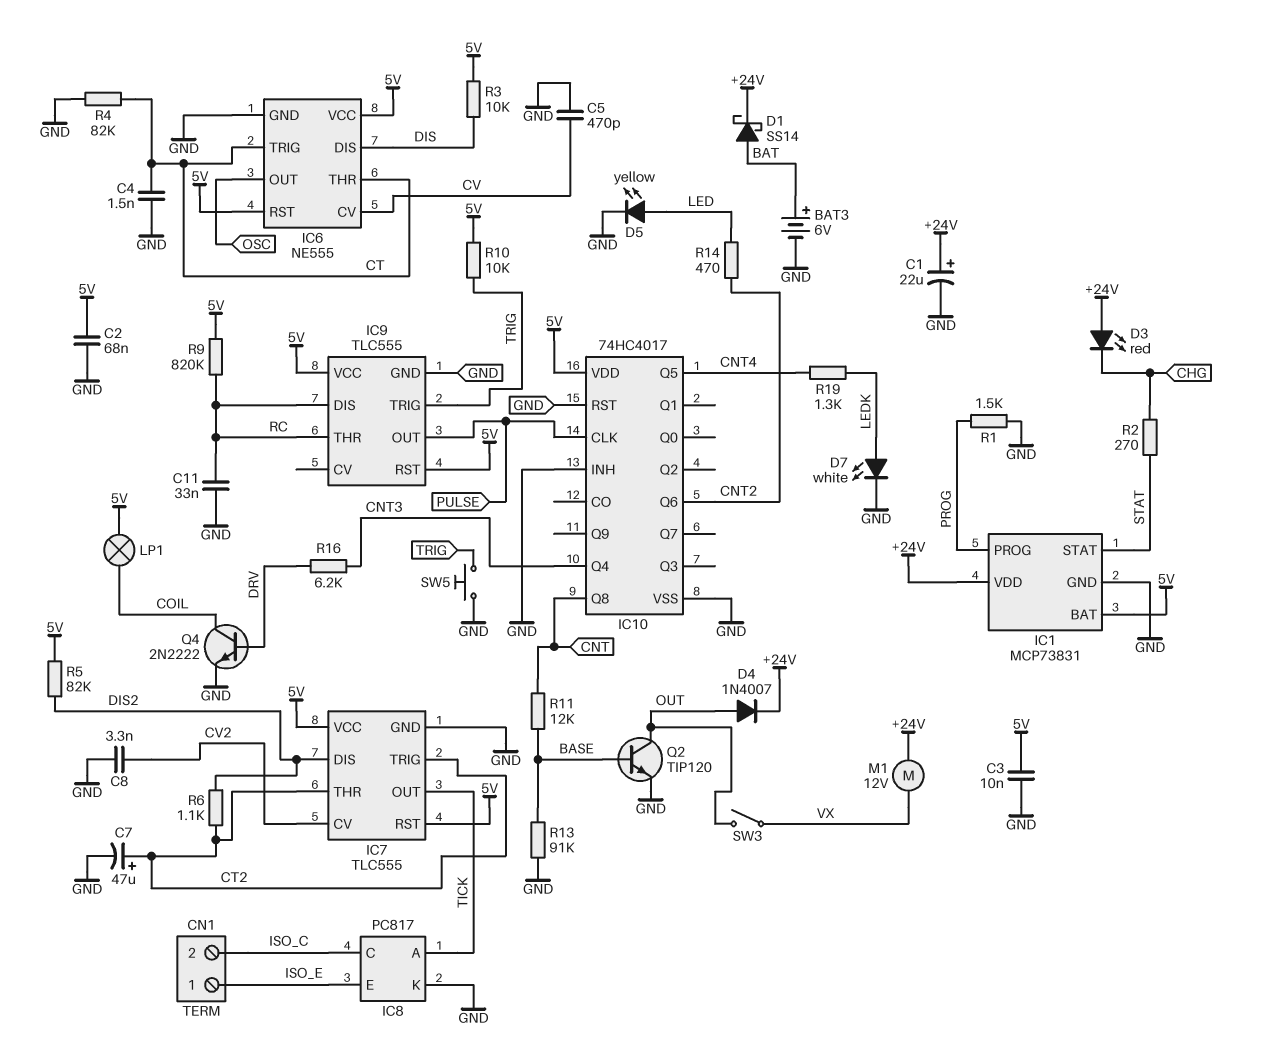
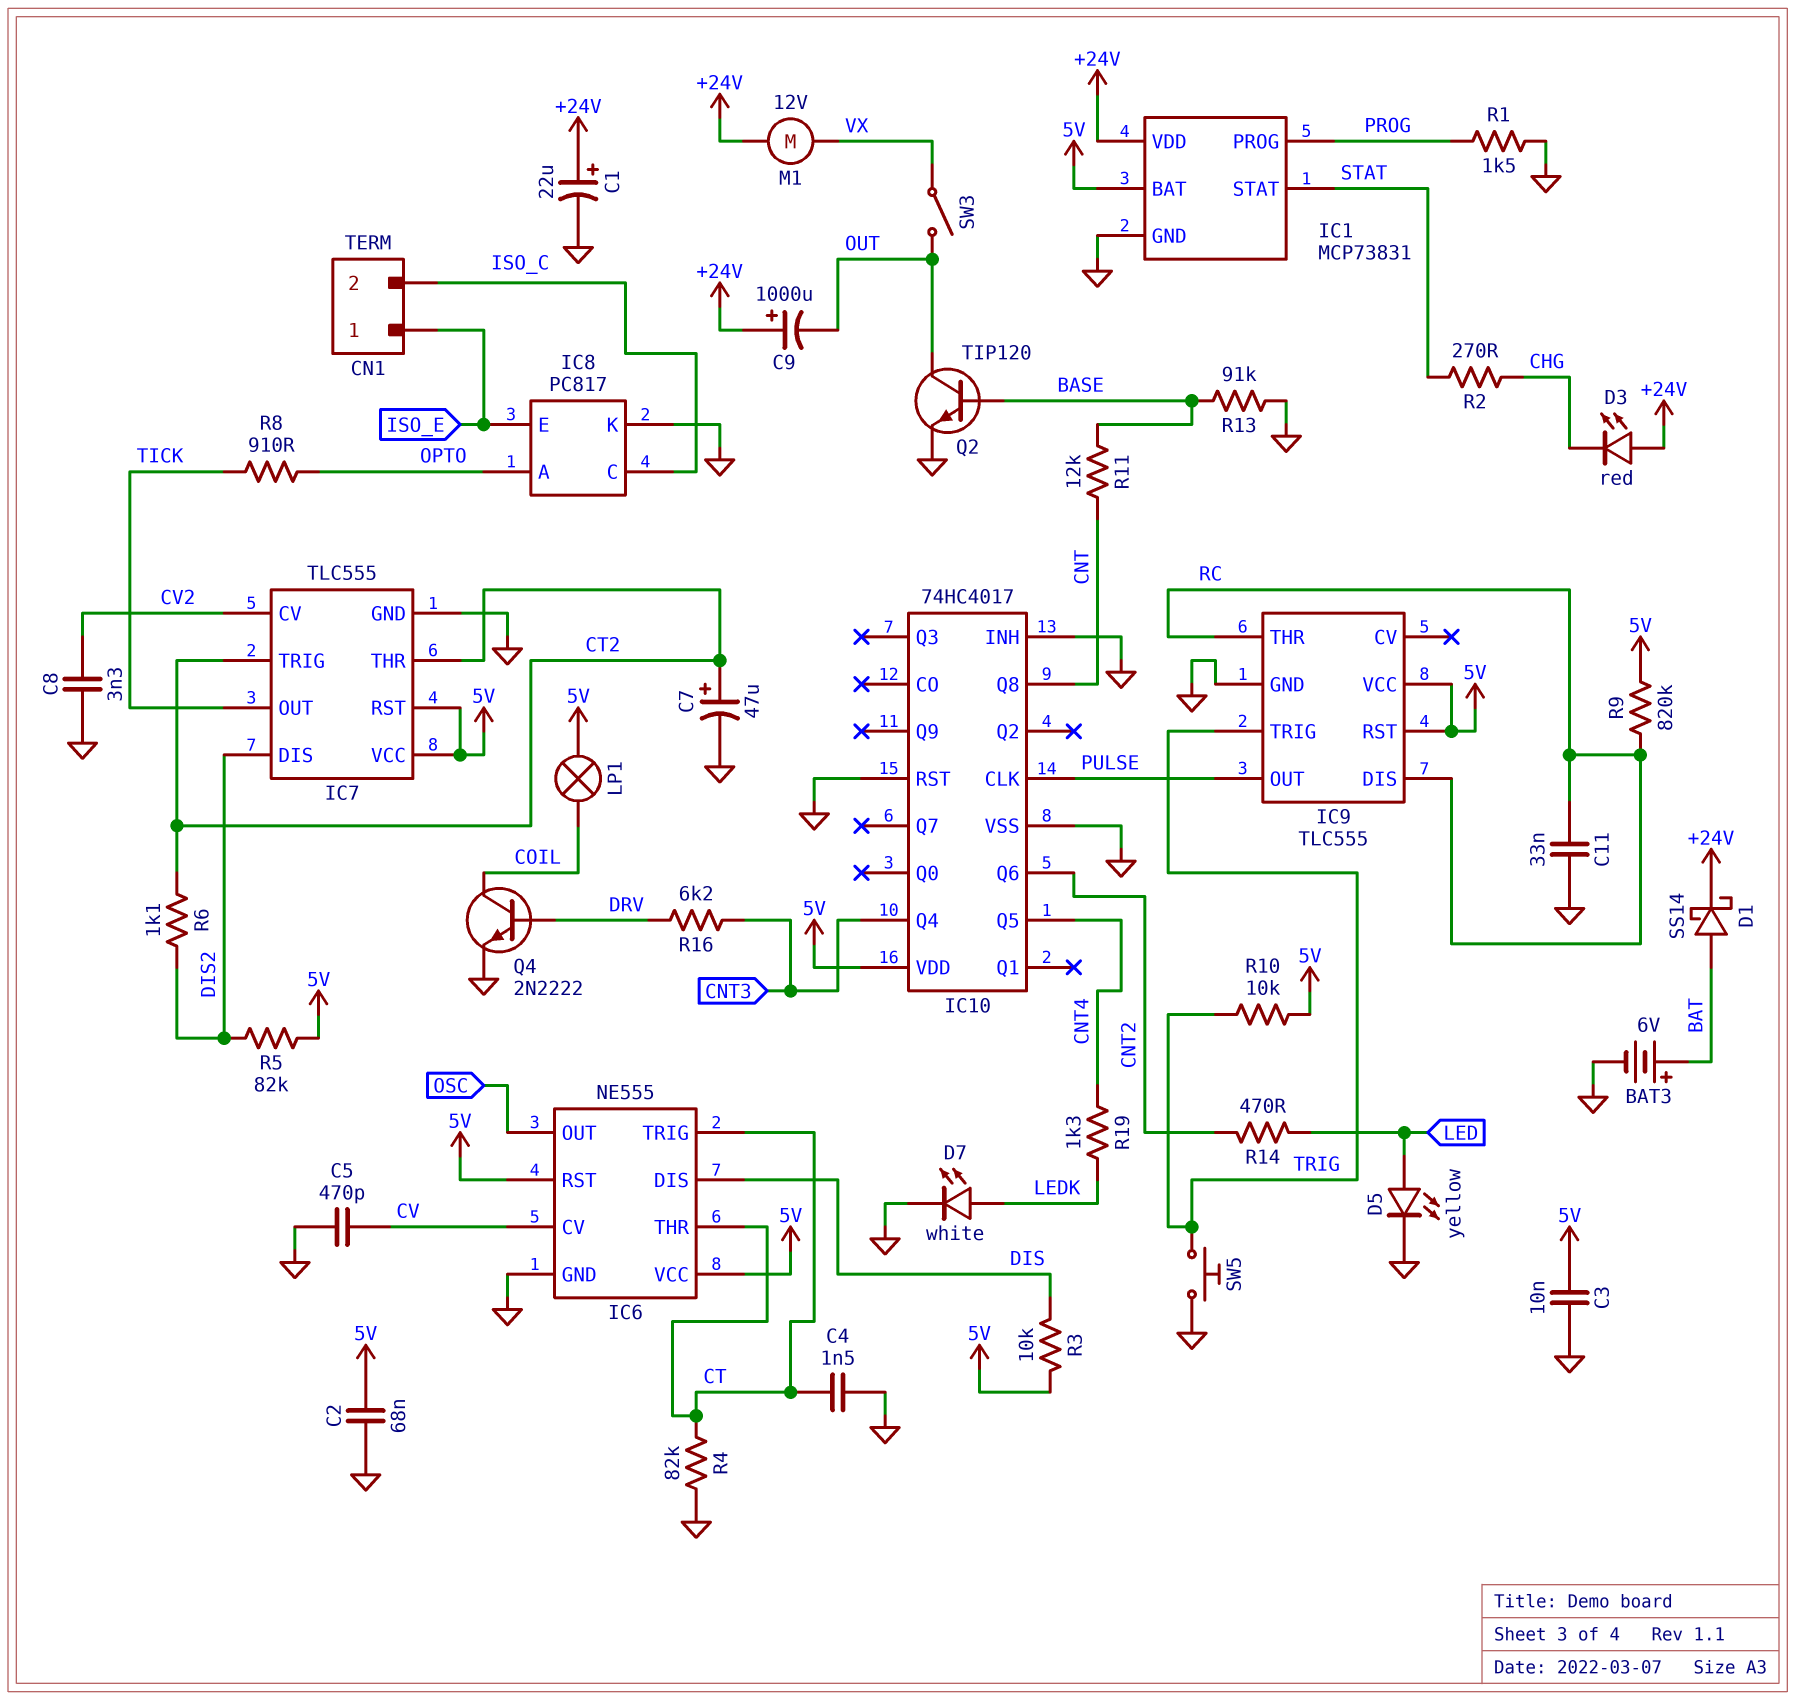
C9: none -> 1000uF (plus +24V, minus OUT)
D4: diode 1N4007 (A OUT, K +24V) -> none
IC8 pin A: TICK -> OPTO
R8: none -> 910 (OPTO, TICK)

